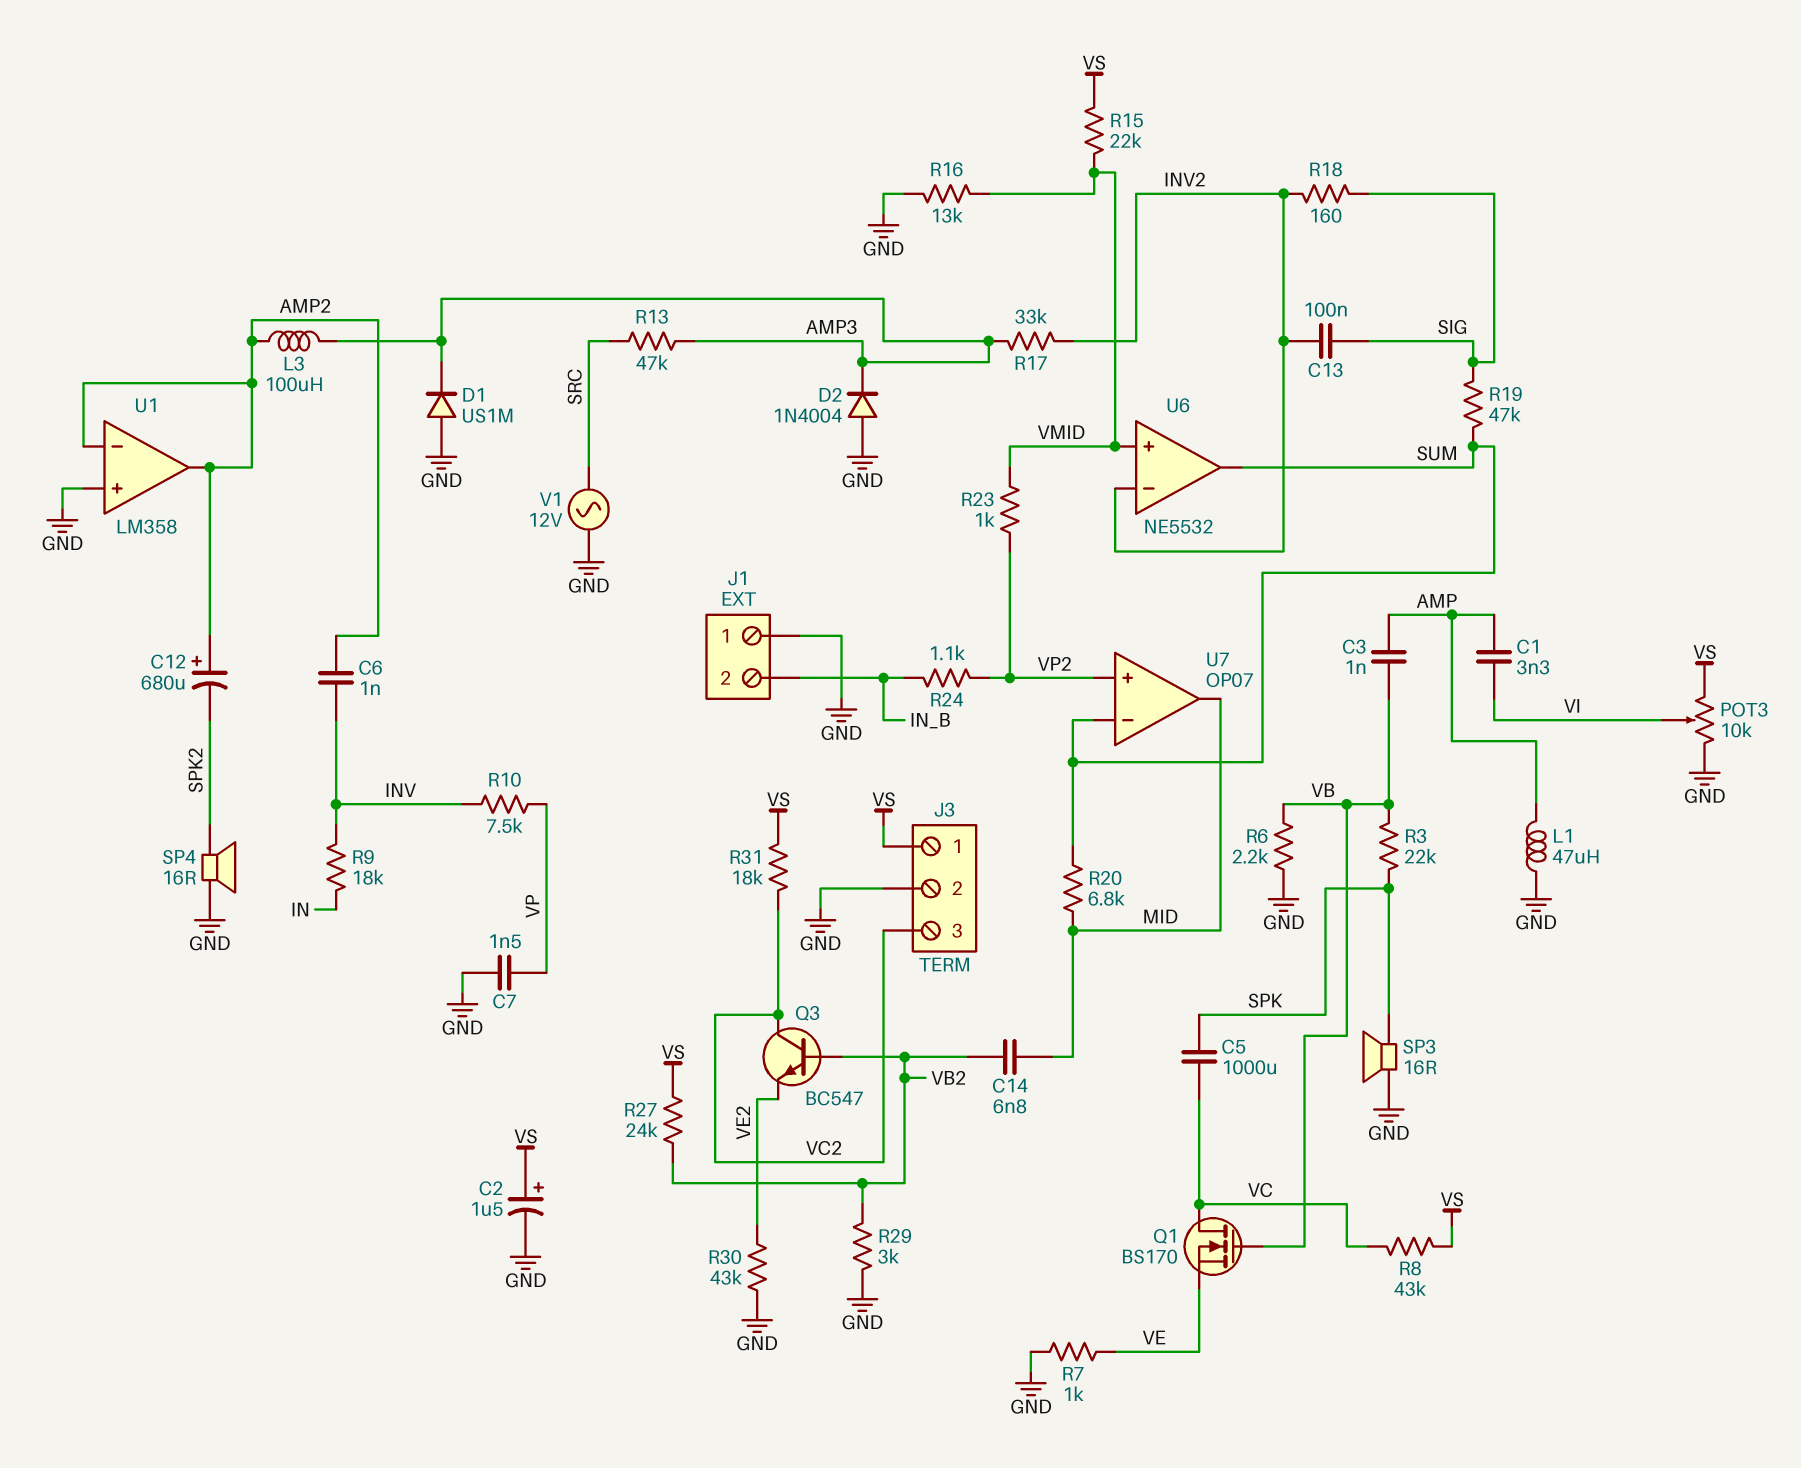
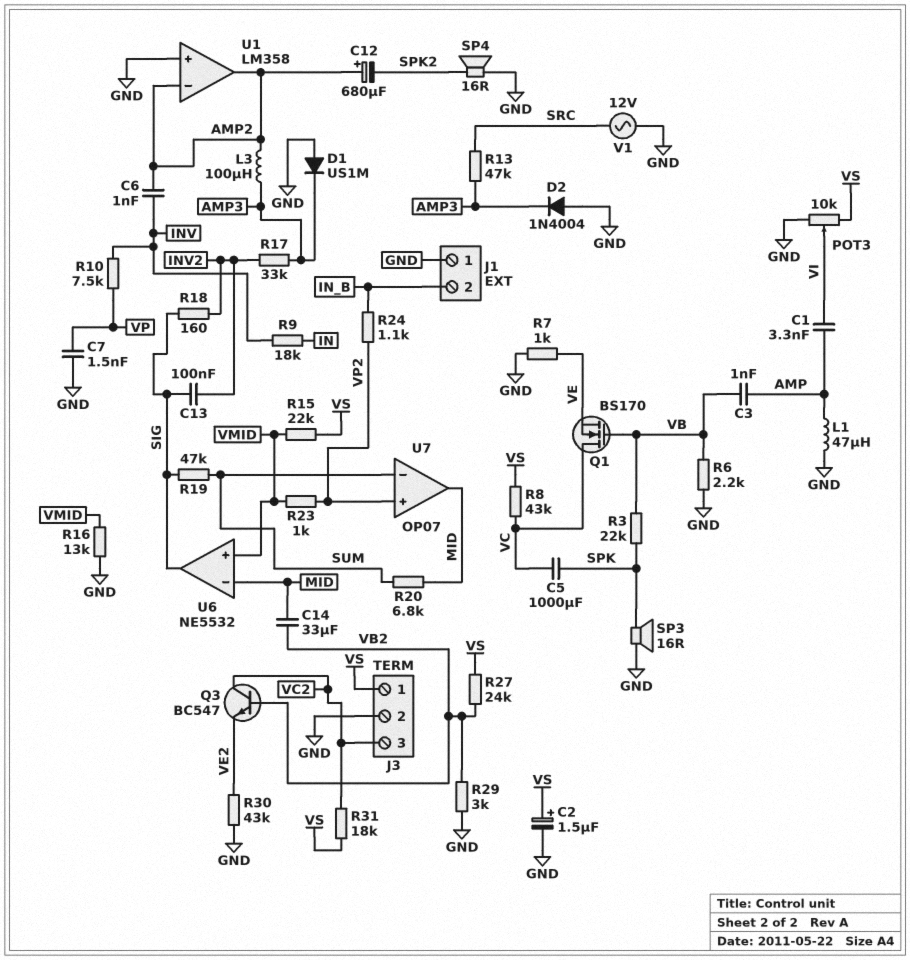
C14: 6.8nF (MID, VB2) -> 33uF (MID, VB2)
U6 pin in-: INV2 -> MID
U6 pin out: SUM -> SIG

